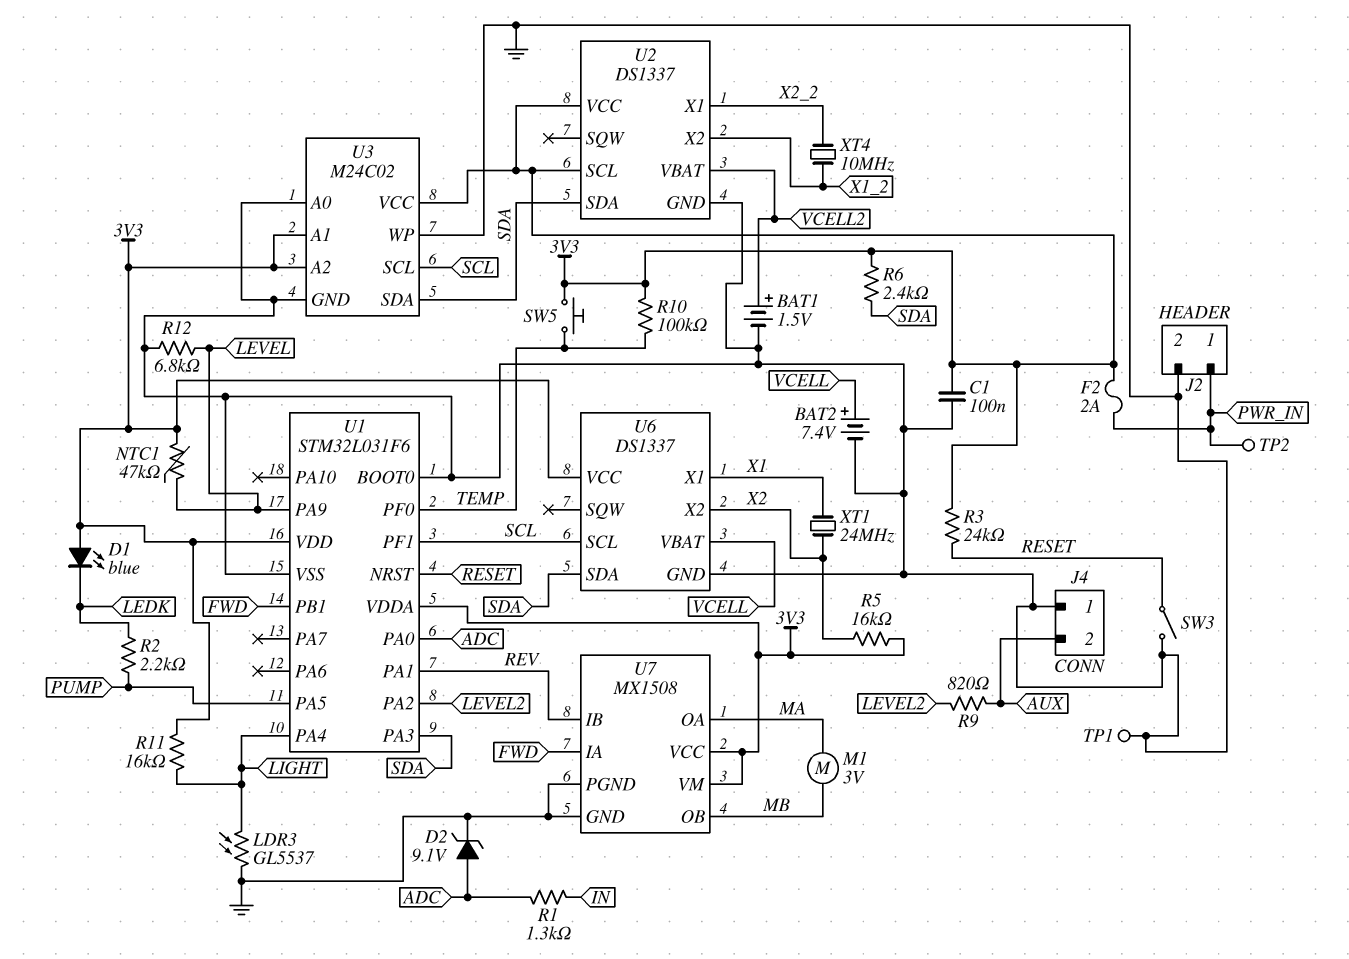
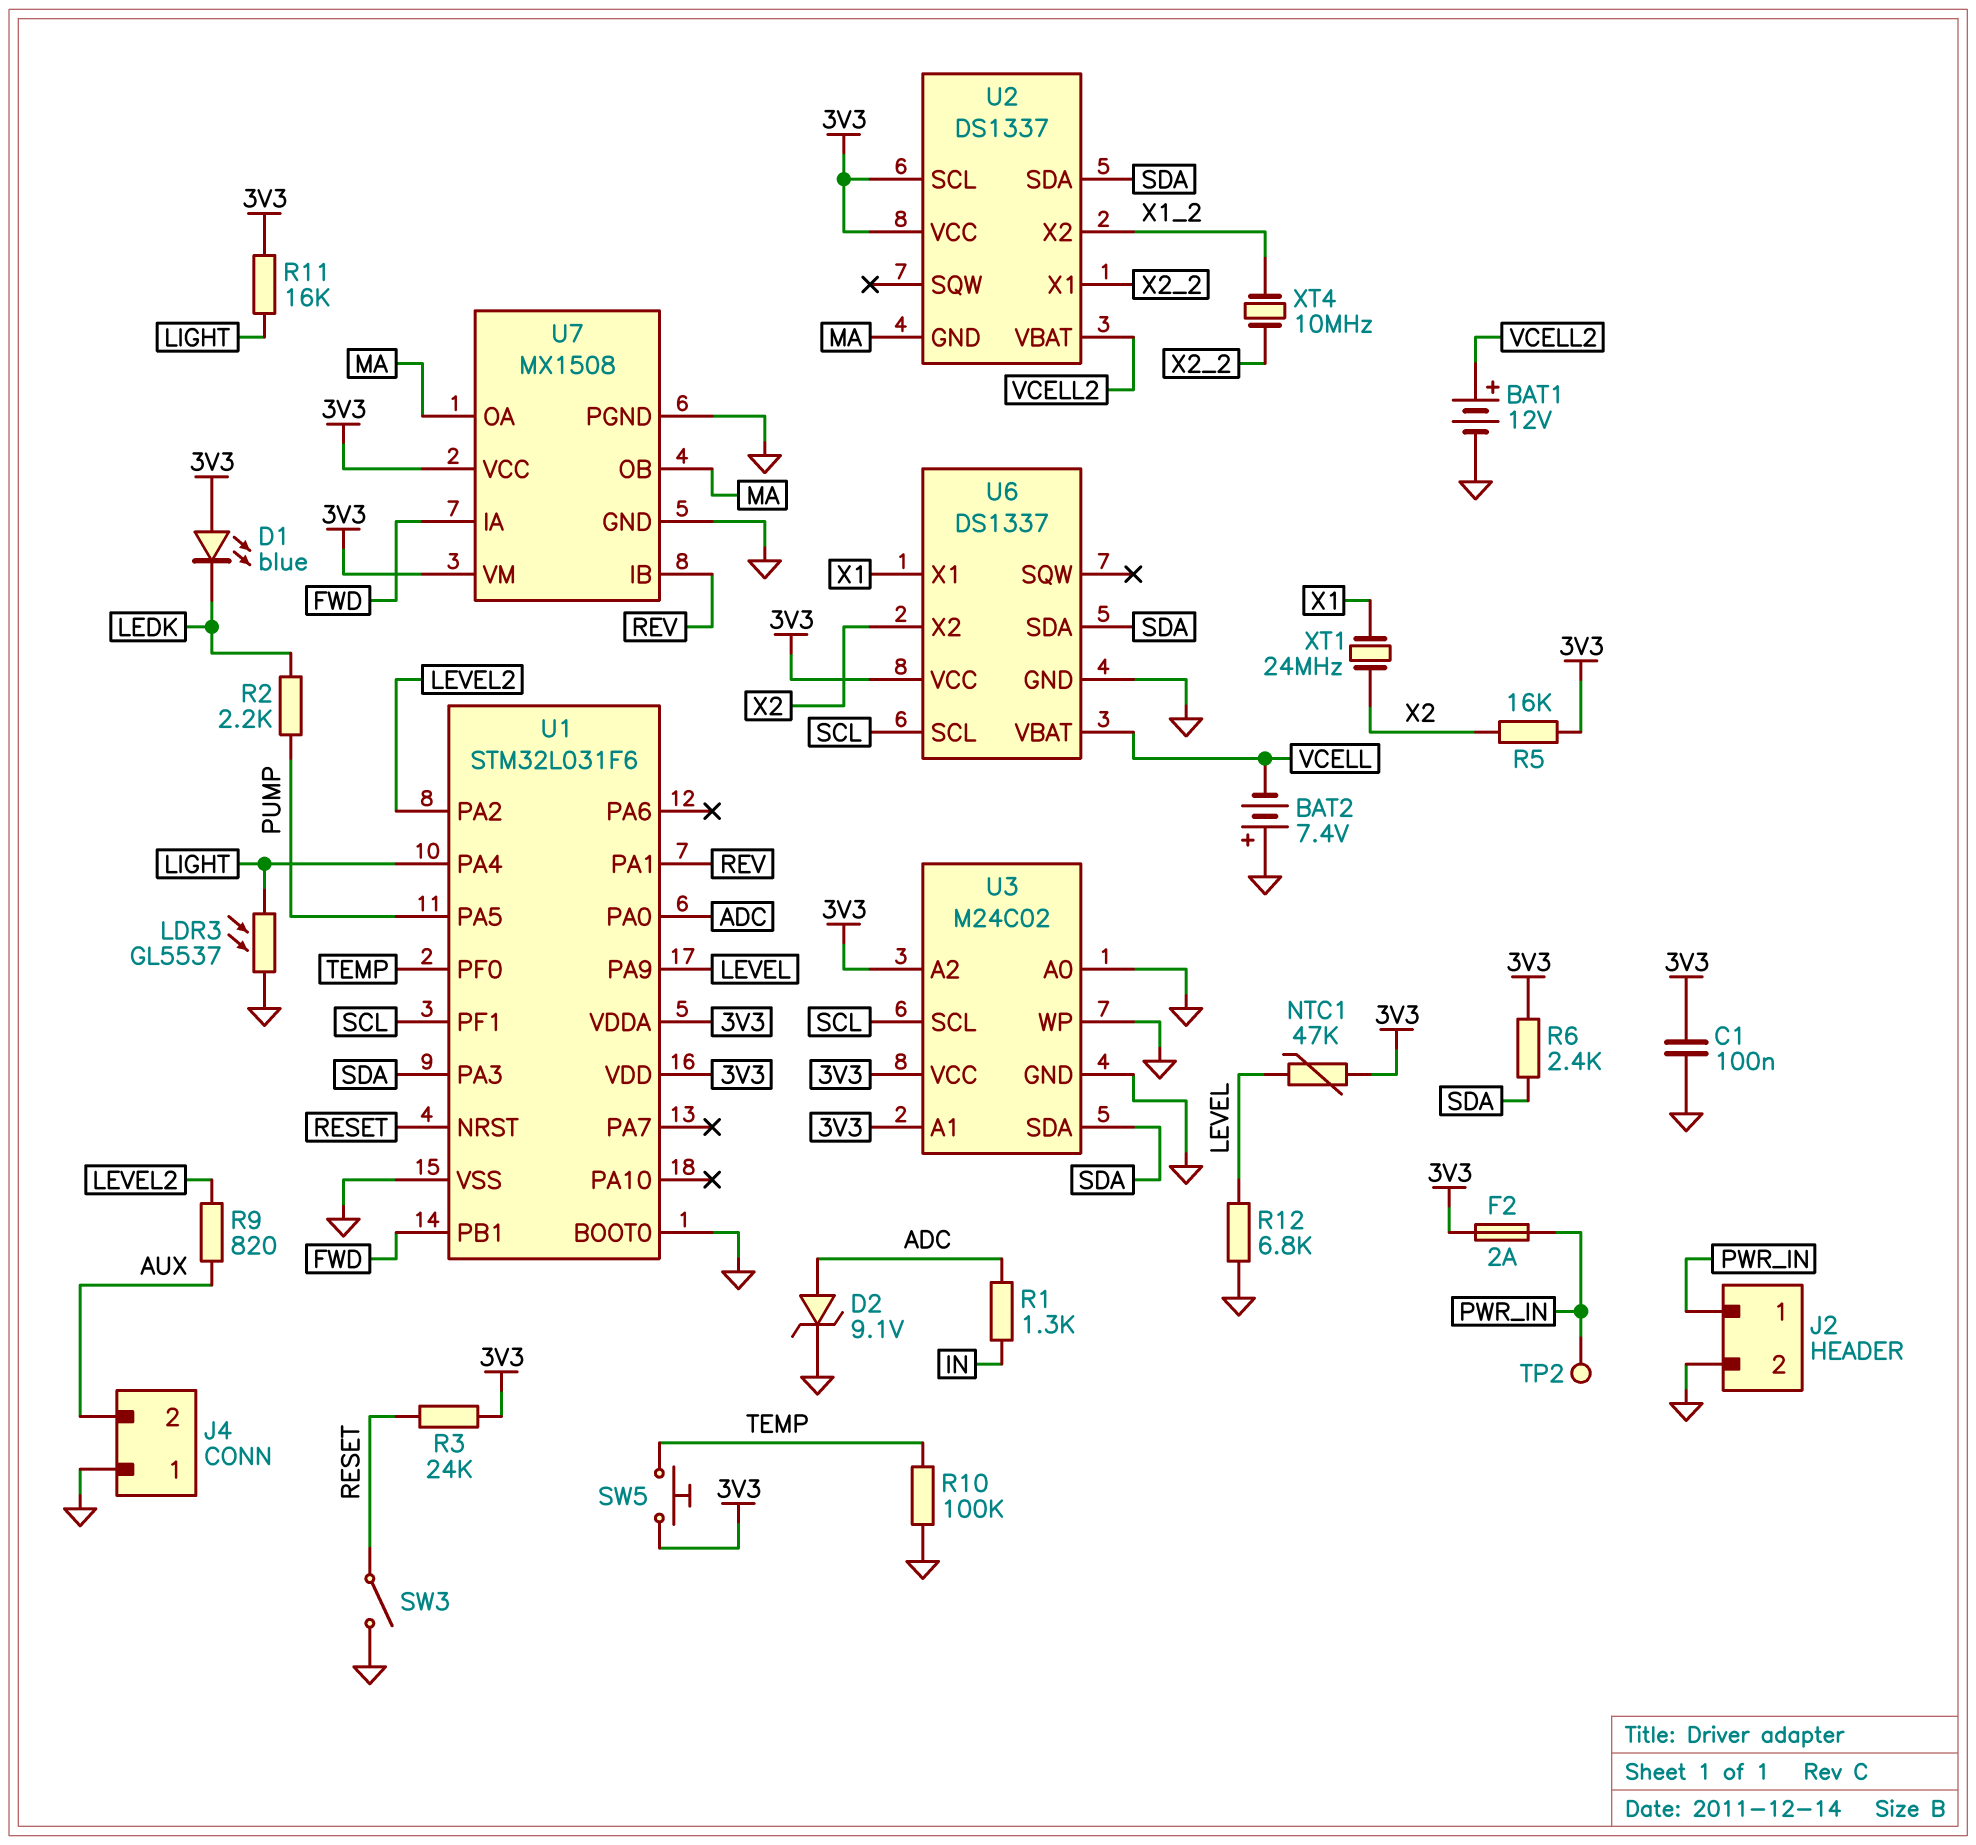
BAT1: 1.5V (plus VCELL2, minus GND) -> 12V (plus VCELL2, minus GND)
BAT2: 7.4V (plus VCELL, minus GND) -> 7.4V (plus GND, minus VCELL)
M1: motor 3V (MA, MB) -> none
R10: 100k (3V3, TEMP) -> 100k (GND, TEMP)
TP1: test point (GND) -> none
U2 pin GND: GND -> MA
U7 pin OB: MB -> MA

